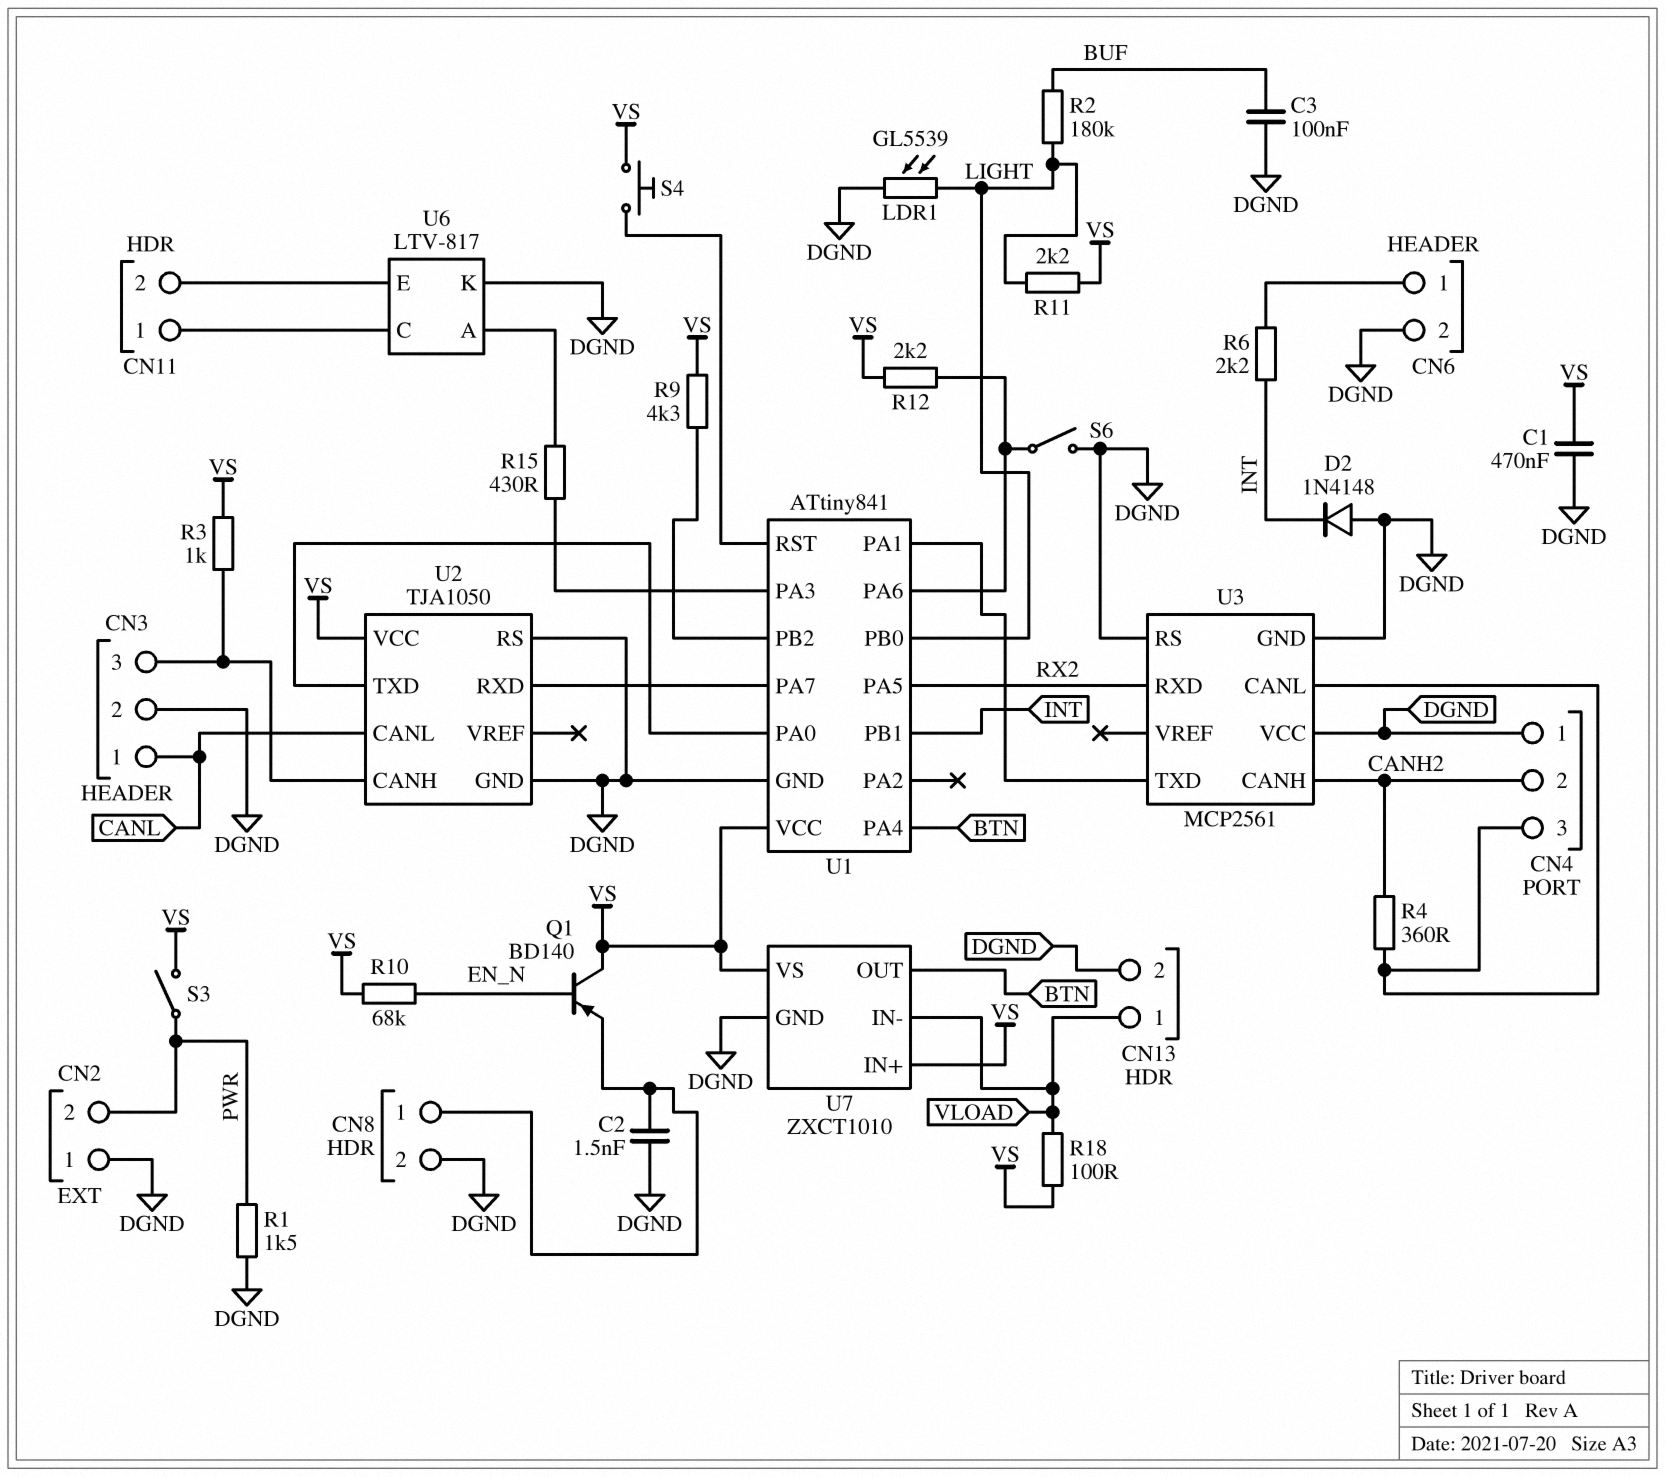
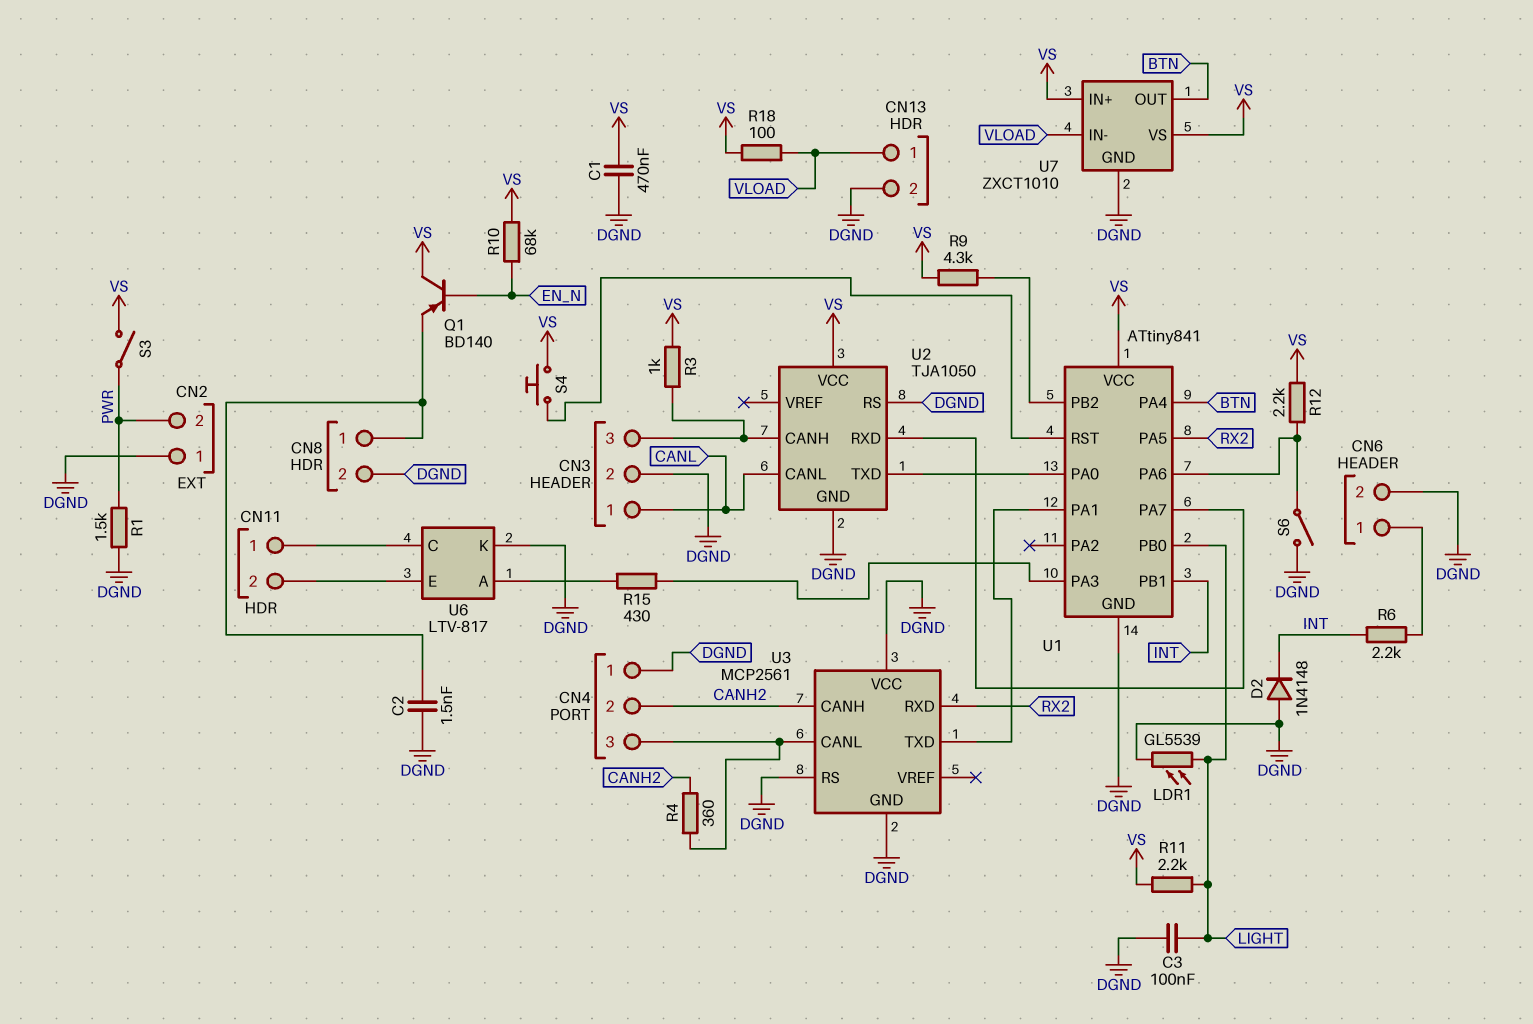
C3: 100nF (BUF, DGND) -> 100nF (DGND, LIGHT)
R2: 180k (BUF, LIGHT) -> none

